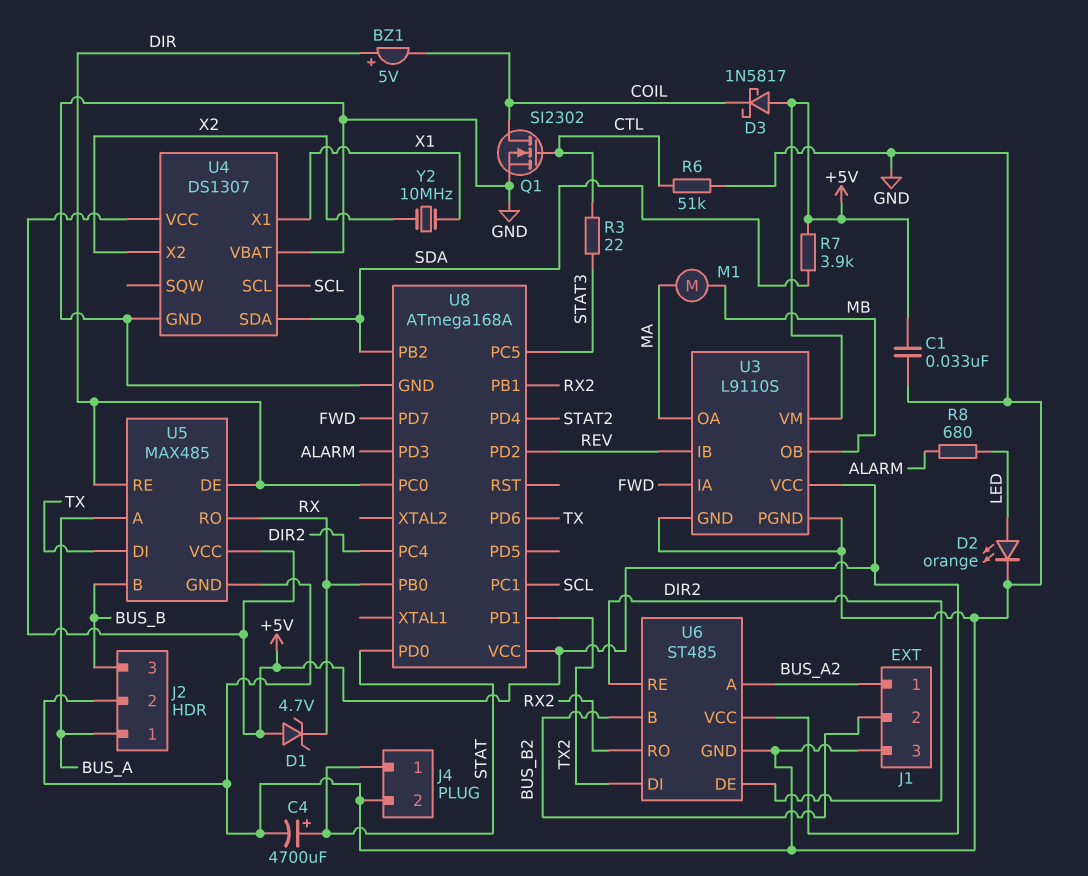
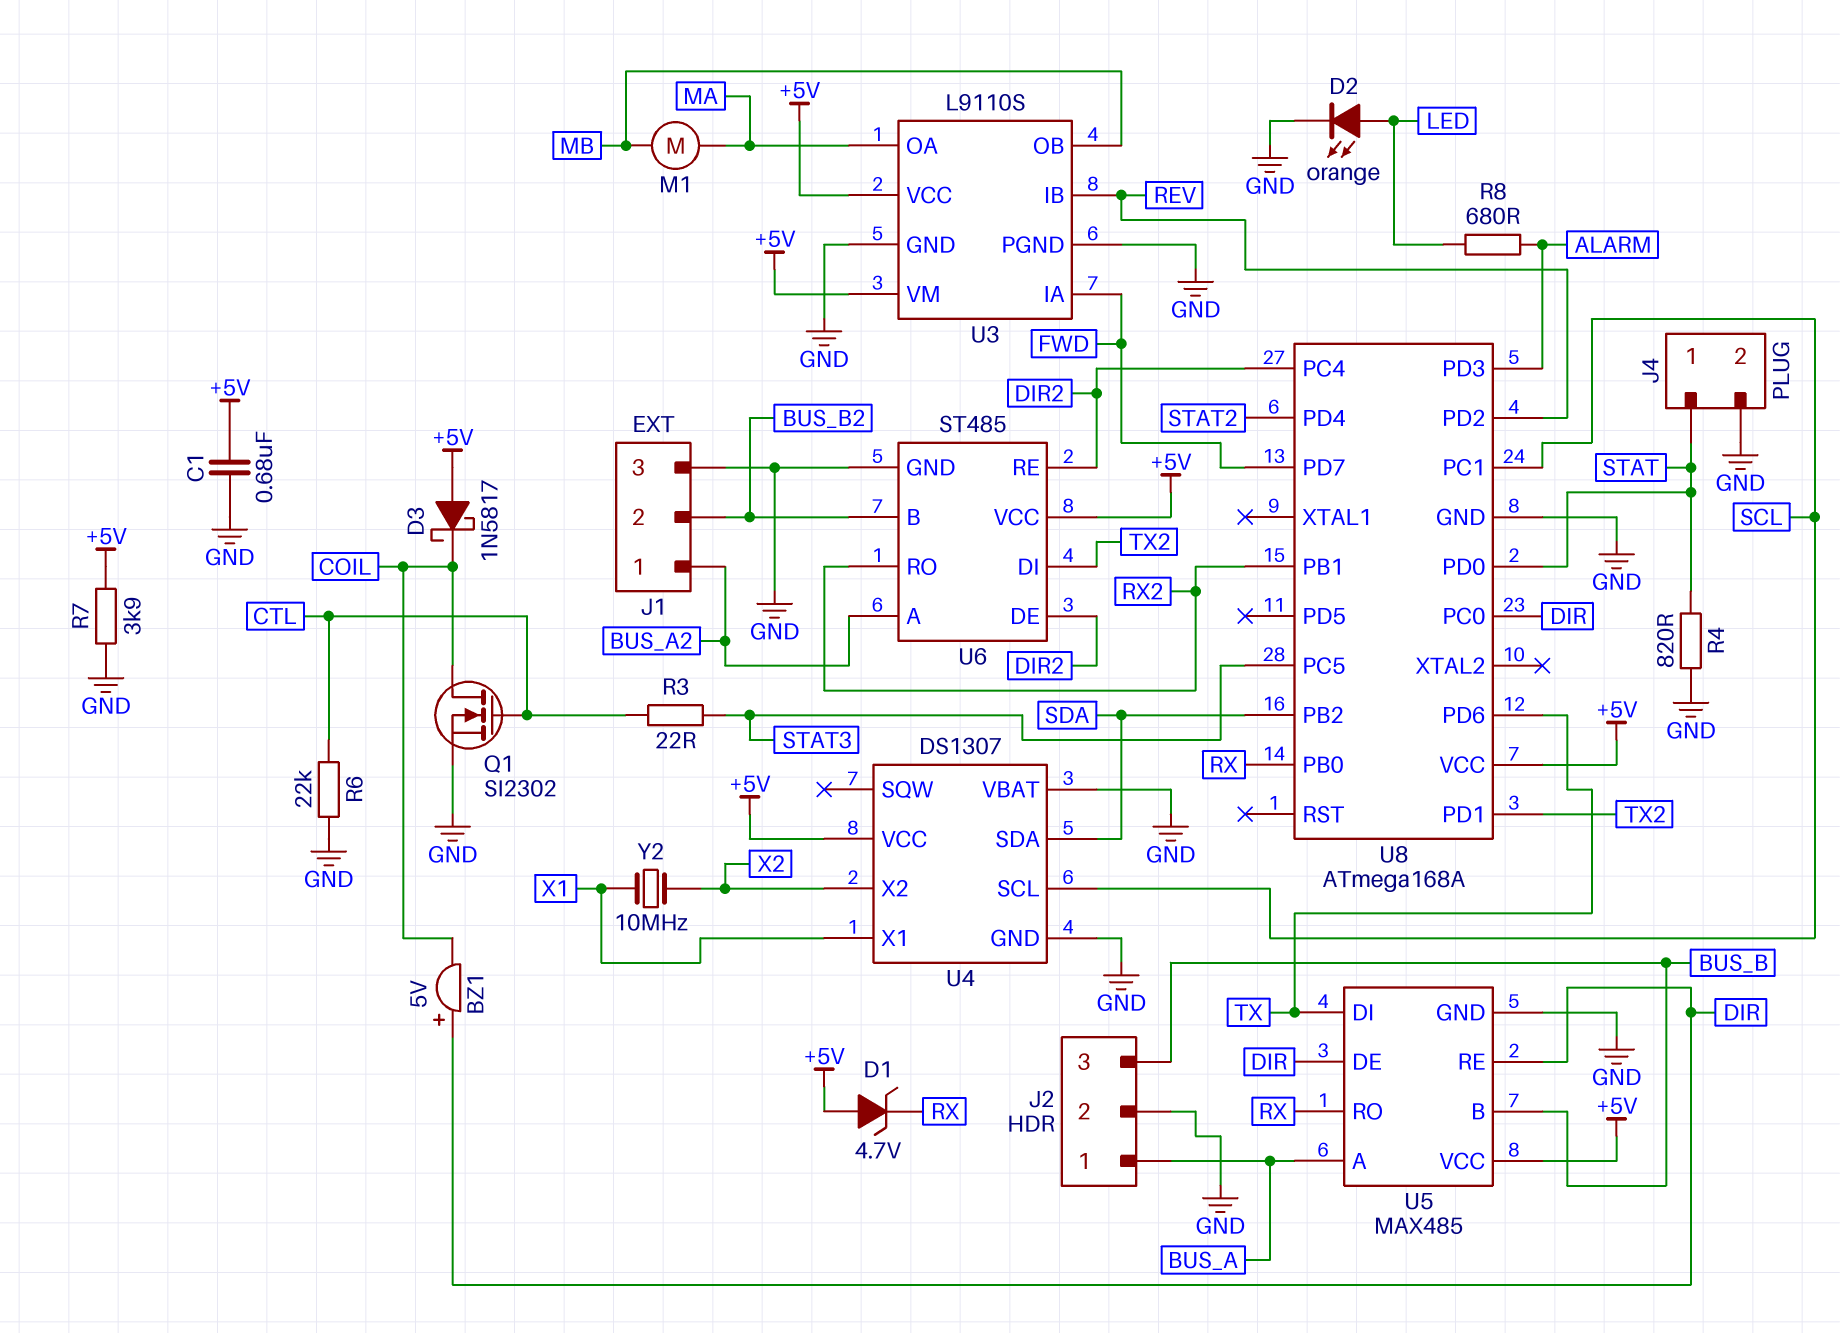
C1: 33nF (+5V, GND) -> 680nF (+5V, GND)
C4: 4700uF (plus STAT, minus GND) -> none
R4: none -> 820 (GND, STAT)
R6: 51k (CTL, GND) -> 22k (CTL, GND)
R7: 3.9k (+5V, SDA) -> 3.9k (+5V, GND)

